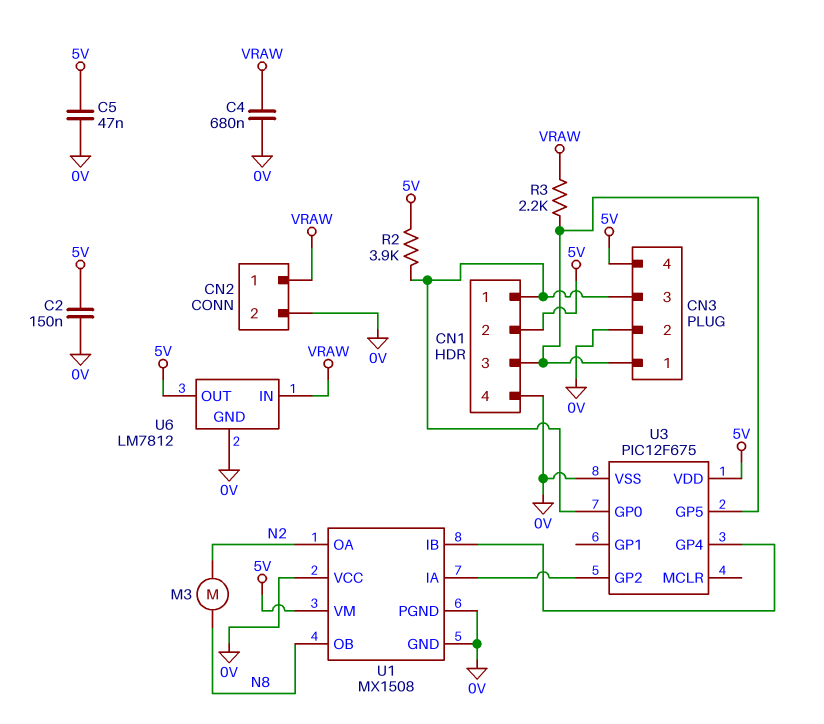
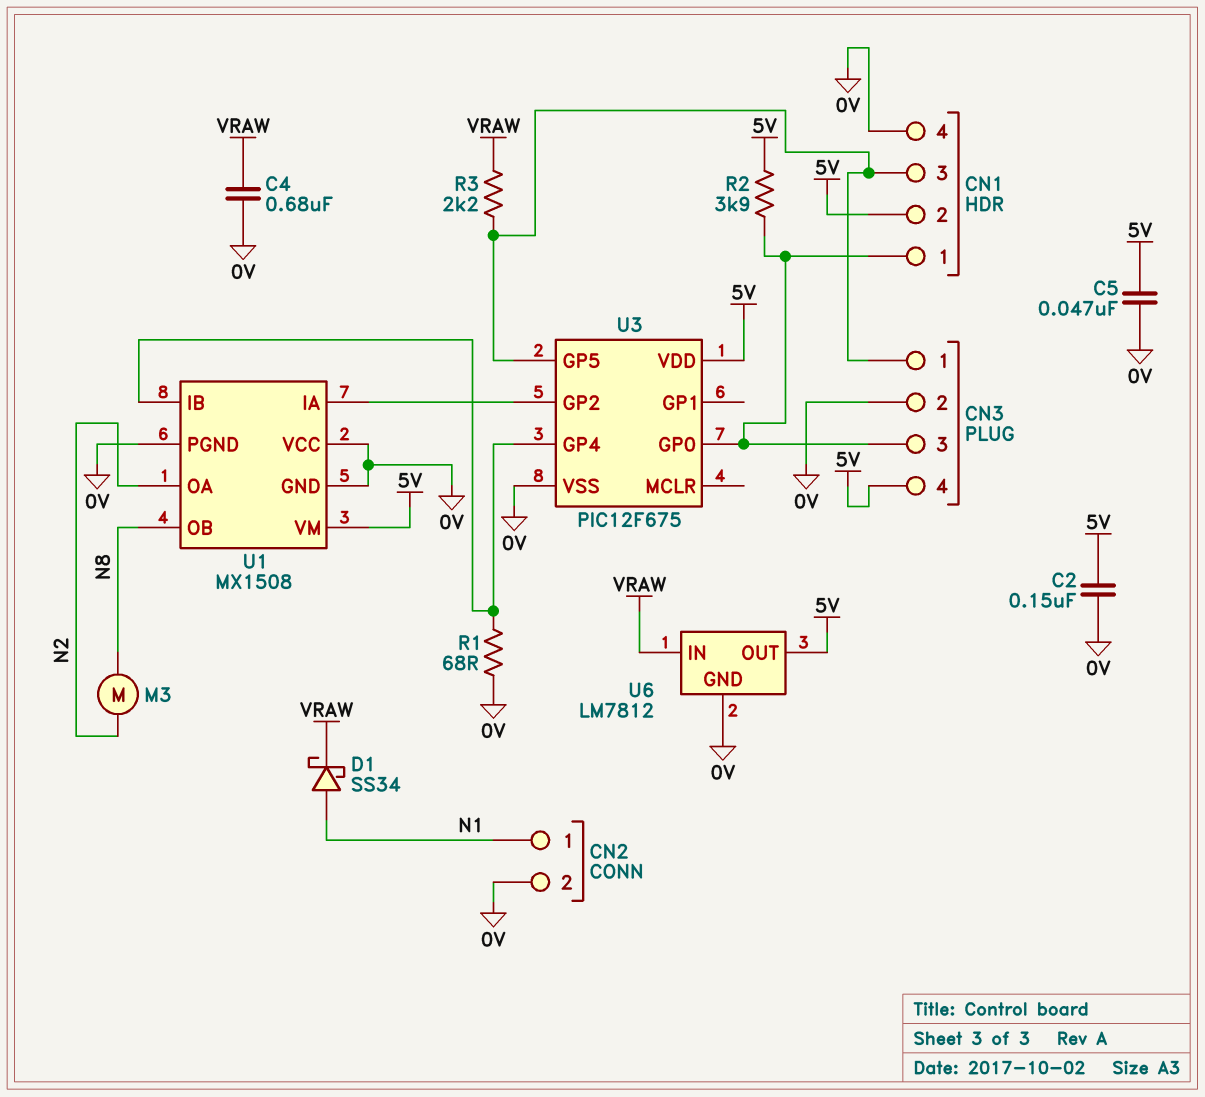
CN2 pin 1: VRAW -> N1
D1: none -> schottky SS34 (A N1, K VRAW)
R1: none -> 68 (0V, U1/IB)

